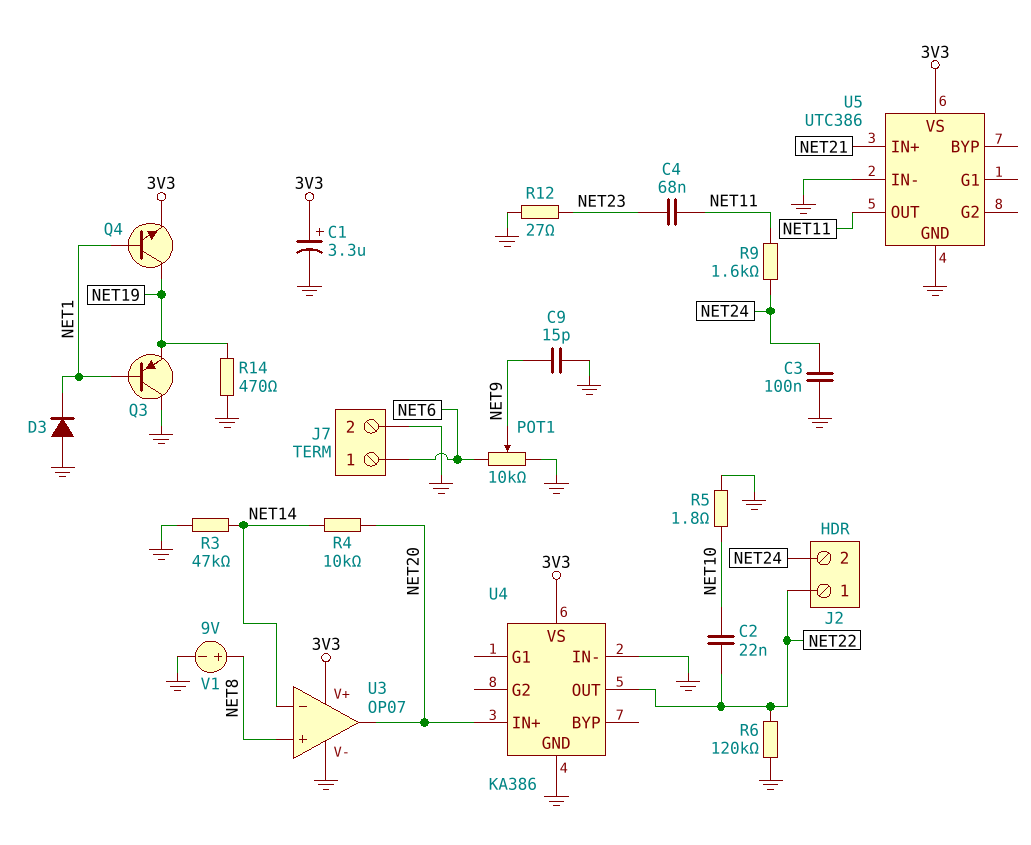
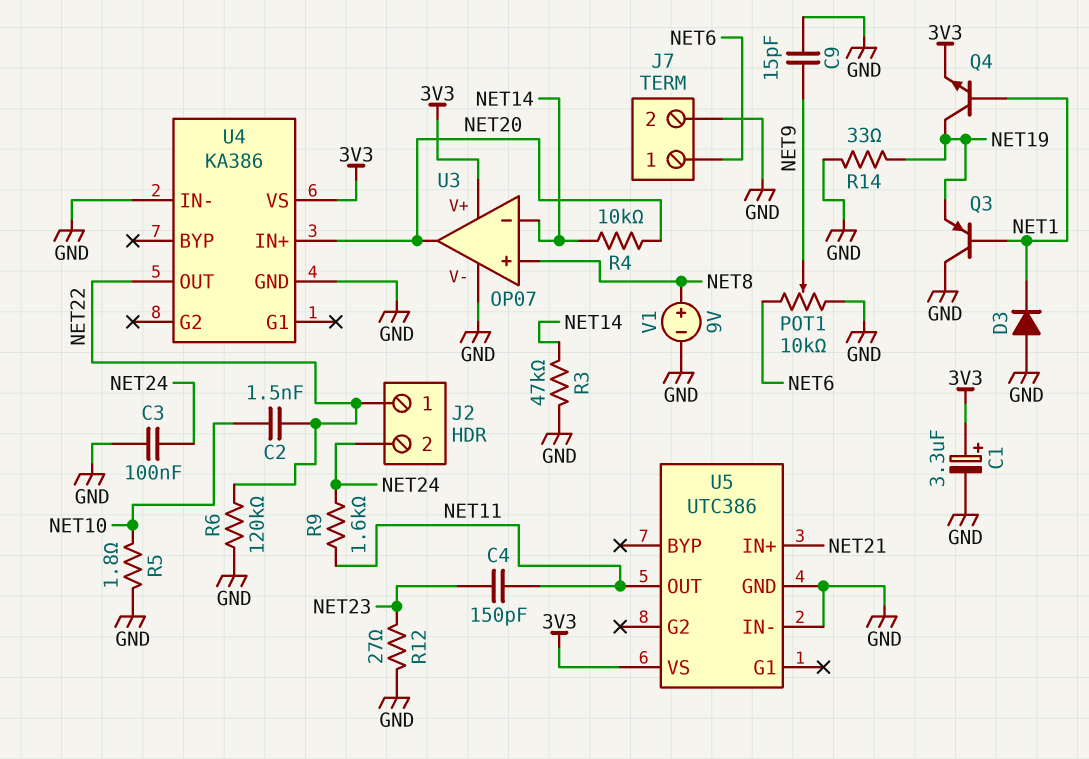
C2: 22nF (NET10, NET22) -> 1.5nF (NET10, NET22)
C4: 68nF (NET11, NET23) -> 150pF (NET11, NET23)
R14: 470 (GND, NET19) -> 33 (GND, NET19)

